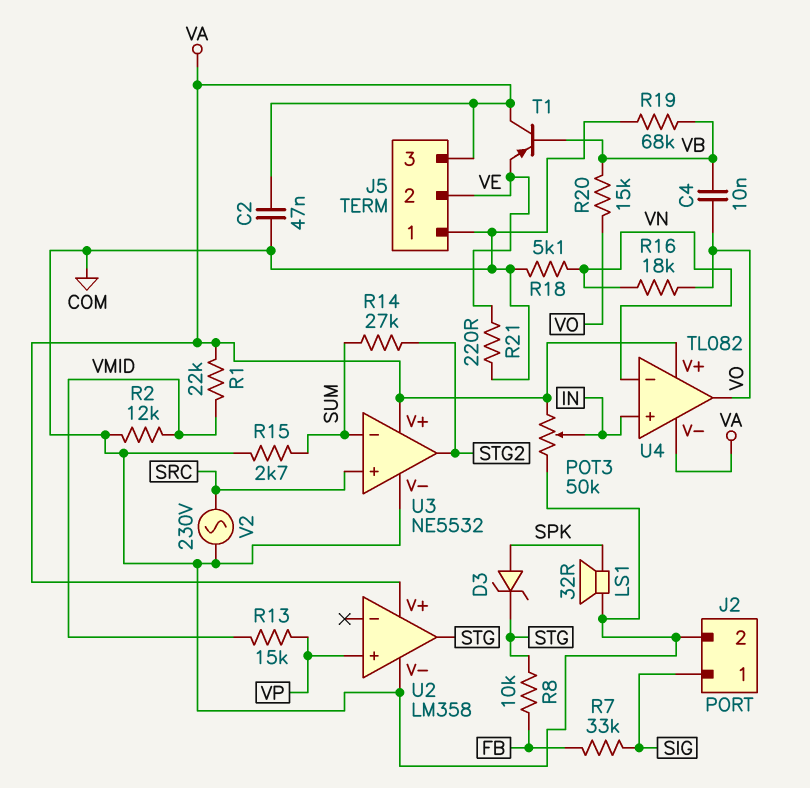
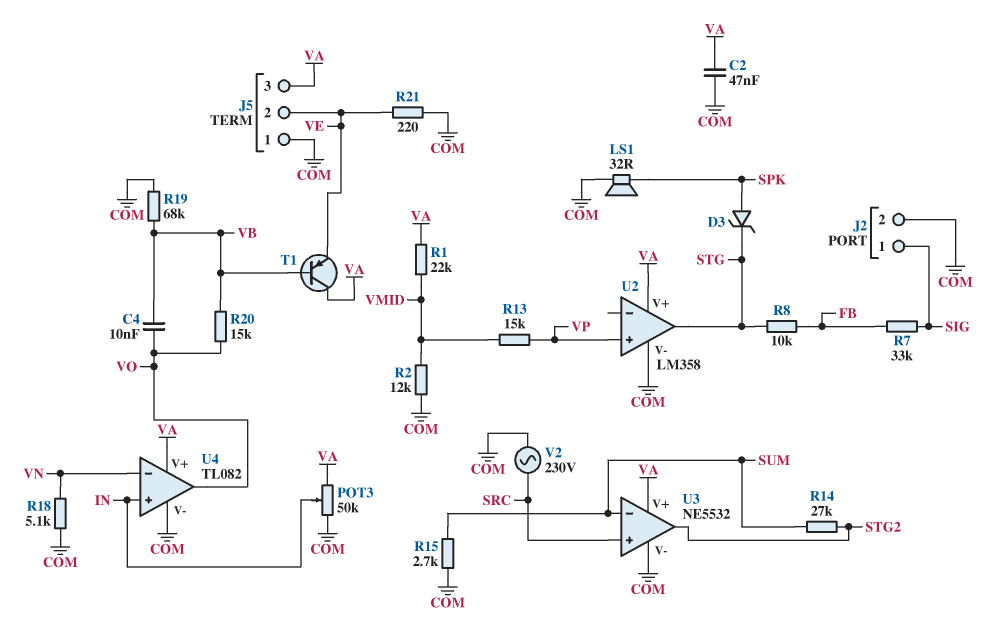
R16: 18k (VN, VO) -> none
U4 pin V-: VA -> COM

